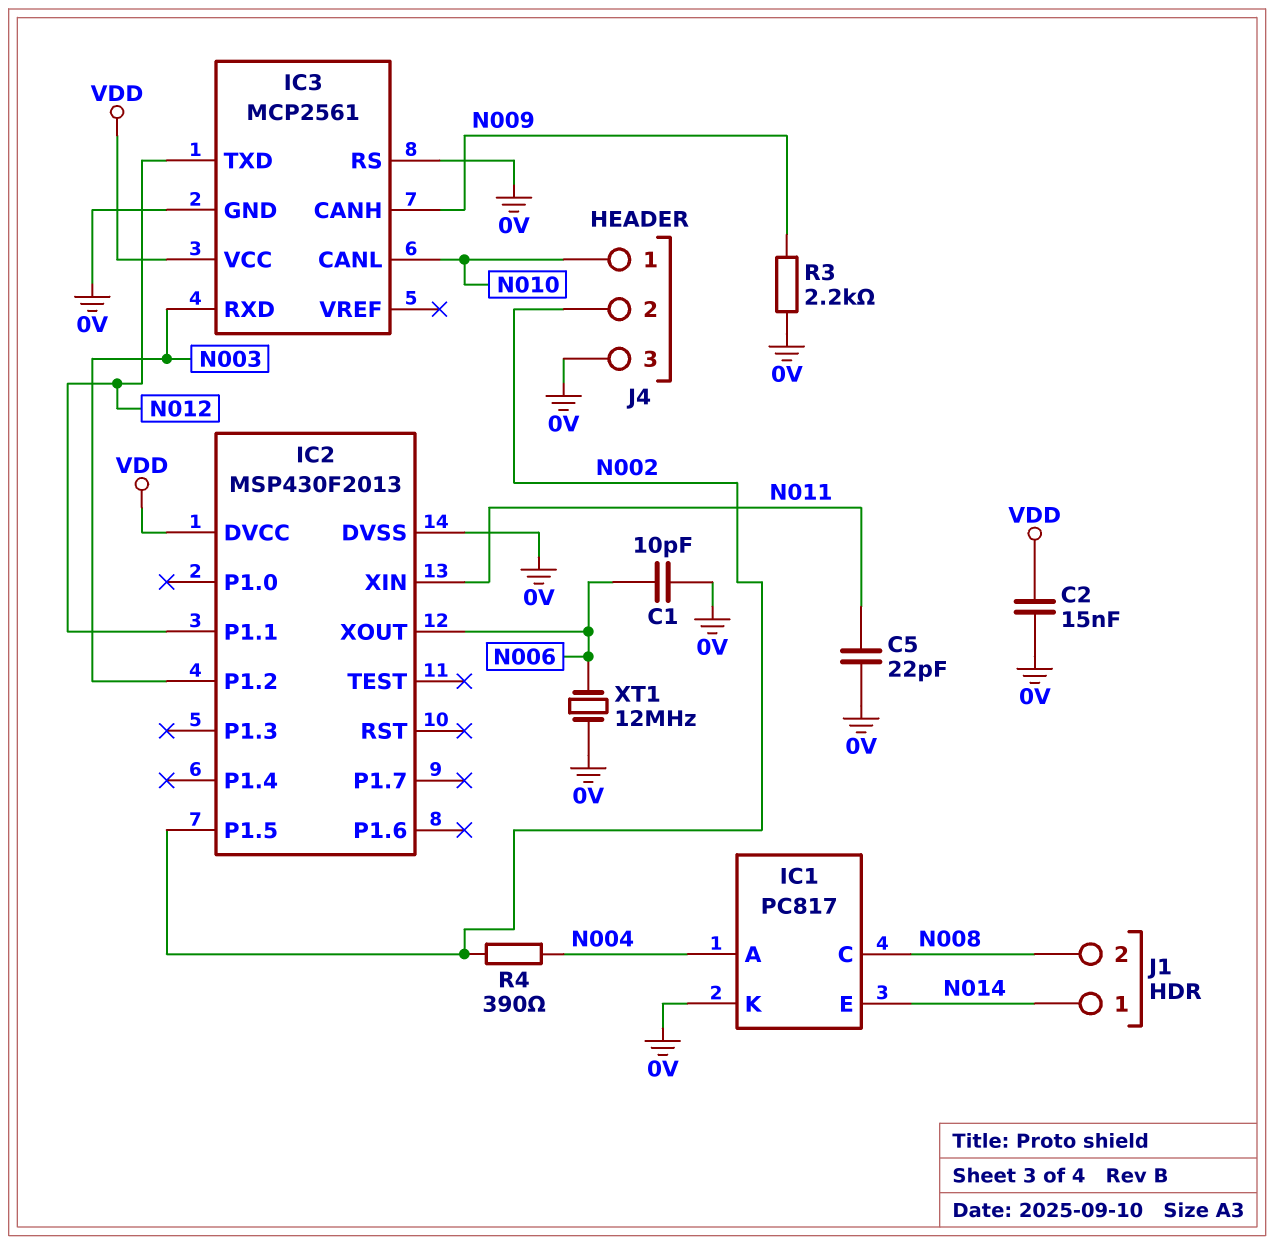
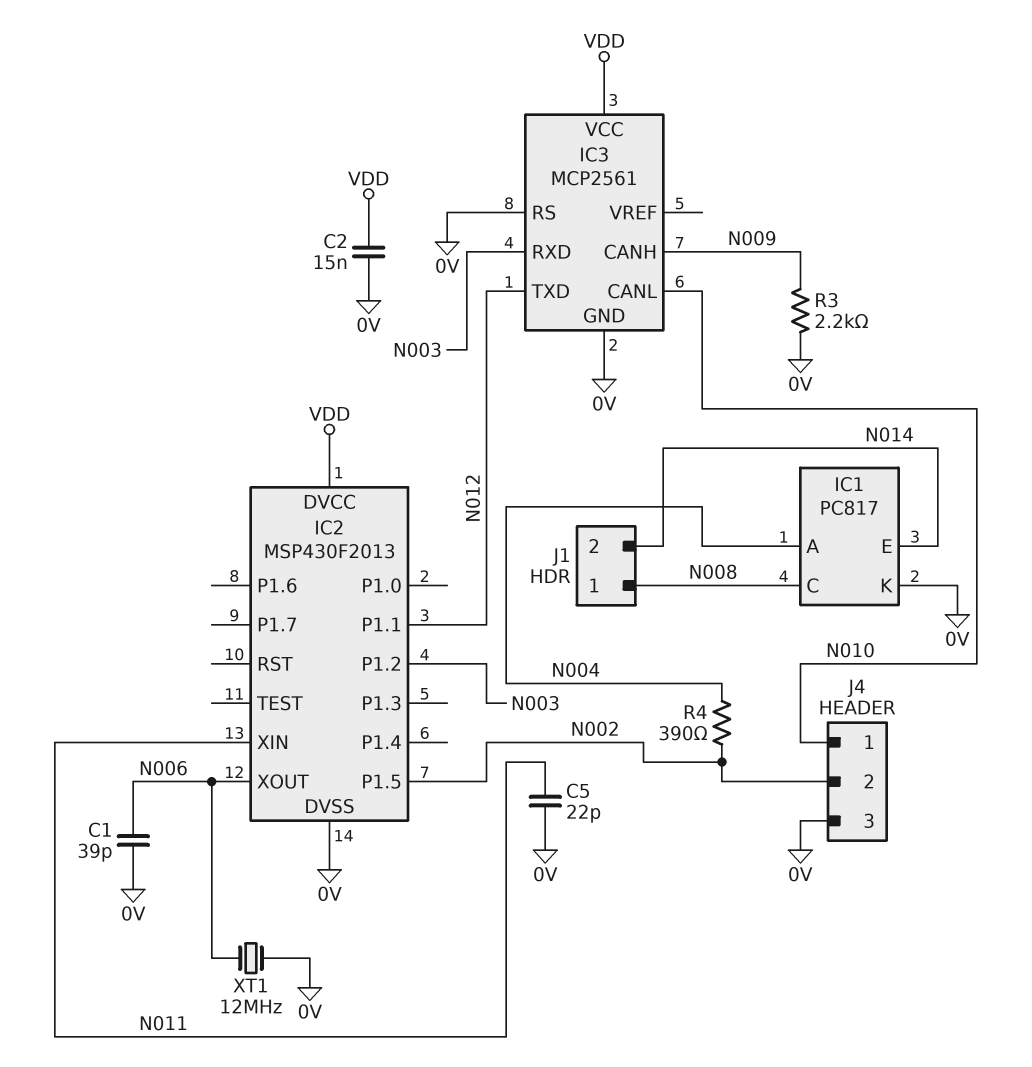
C1: 10pF (0V, N006) -> 39pF (0V, N006)
J1 pin 1: N014 -> N008
J1 pin 2: N008 -> N014

